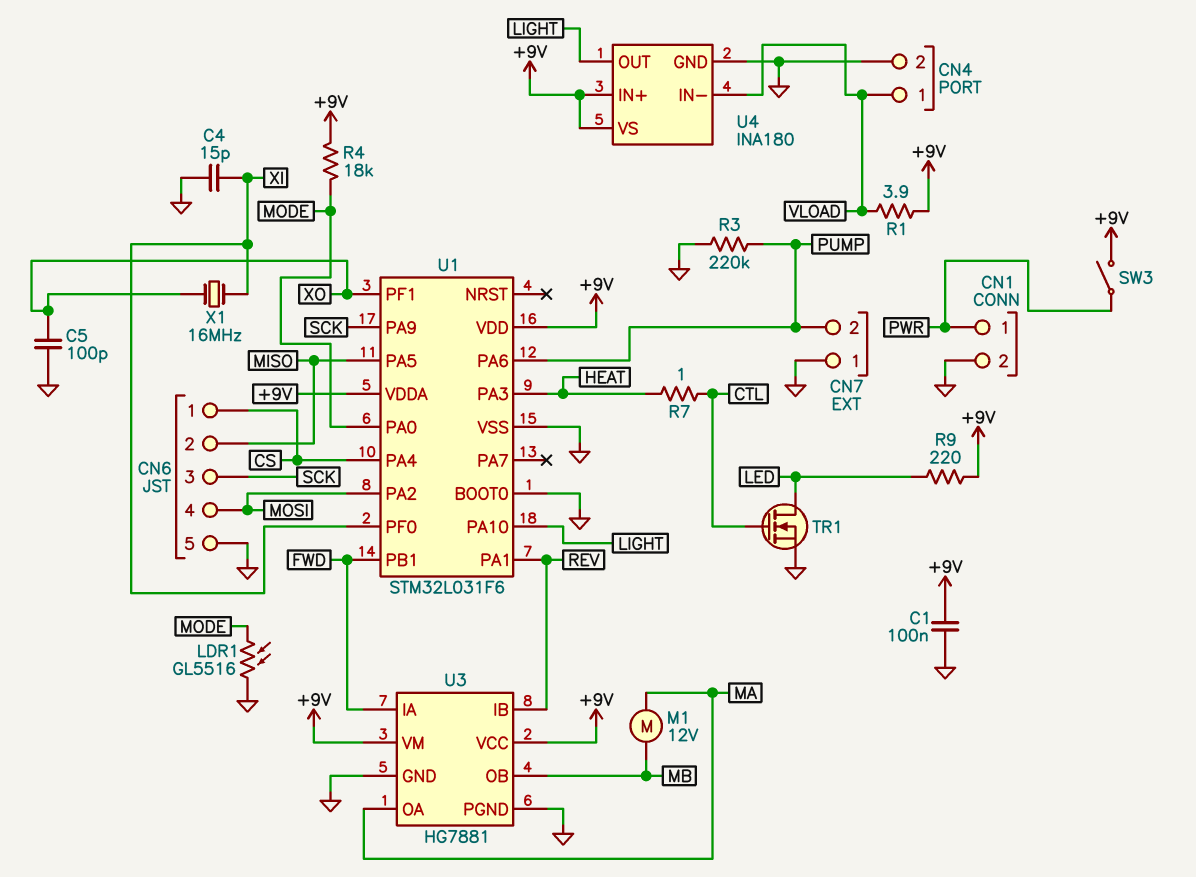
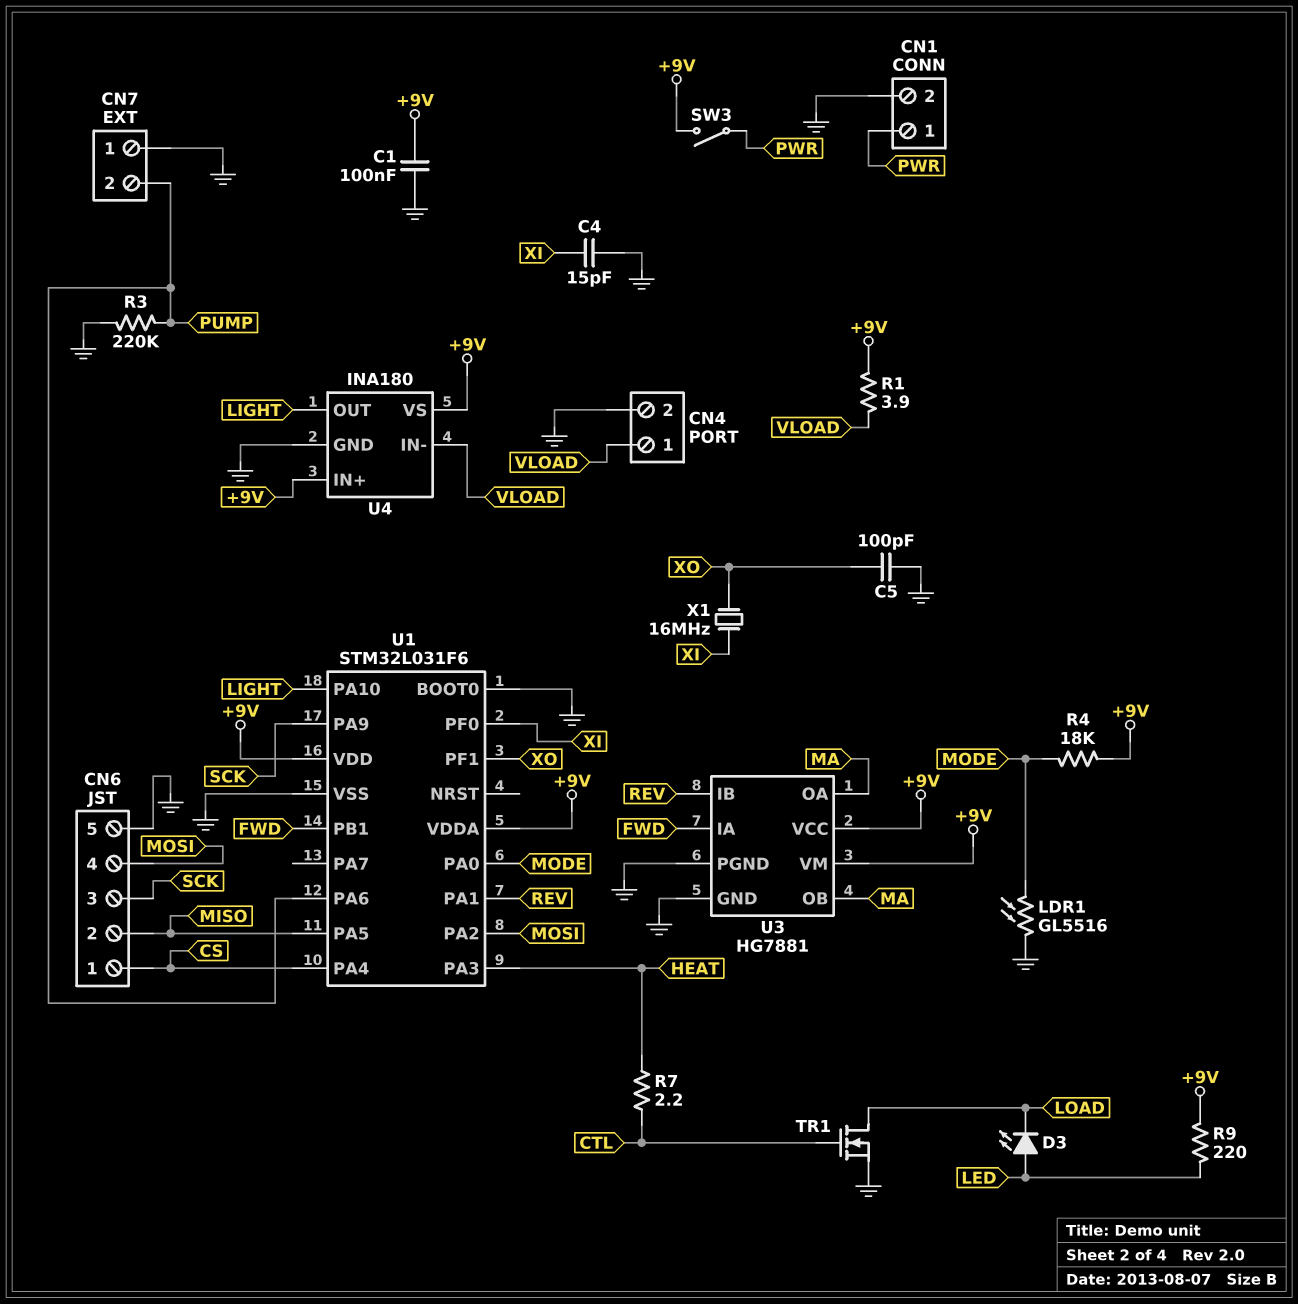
D3: none -> LED (A LED, K LOAD)
M1: motor 12V (MA, MB) -> none
R7: 1 (CTL, HEAT) -> 2.2 (CTL, HEAT)
TR1: NMOS (G CTL, D LED, S GND) -> NMOS (G CTL, D LOAD, S GND)
U3 pin OB: MB -> MA

